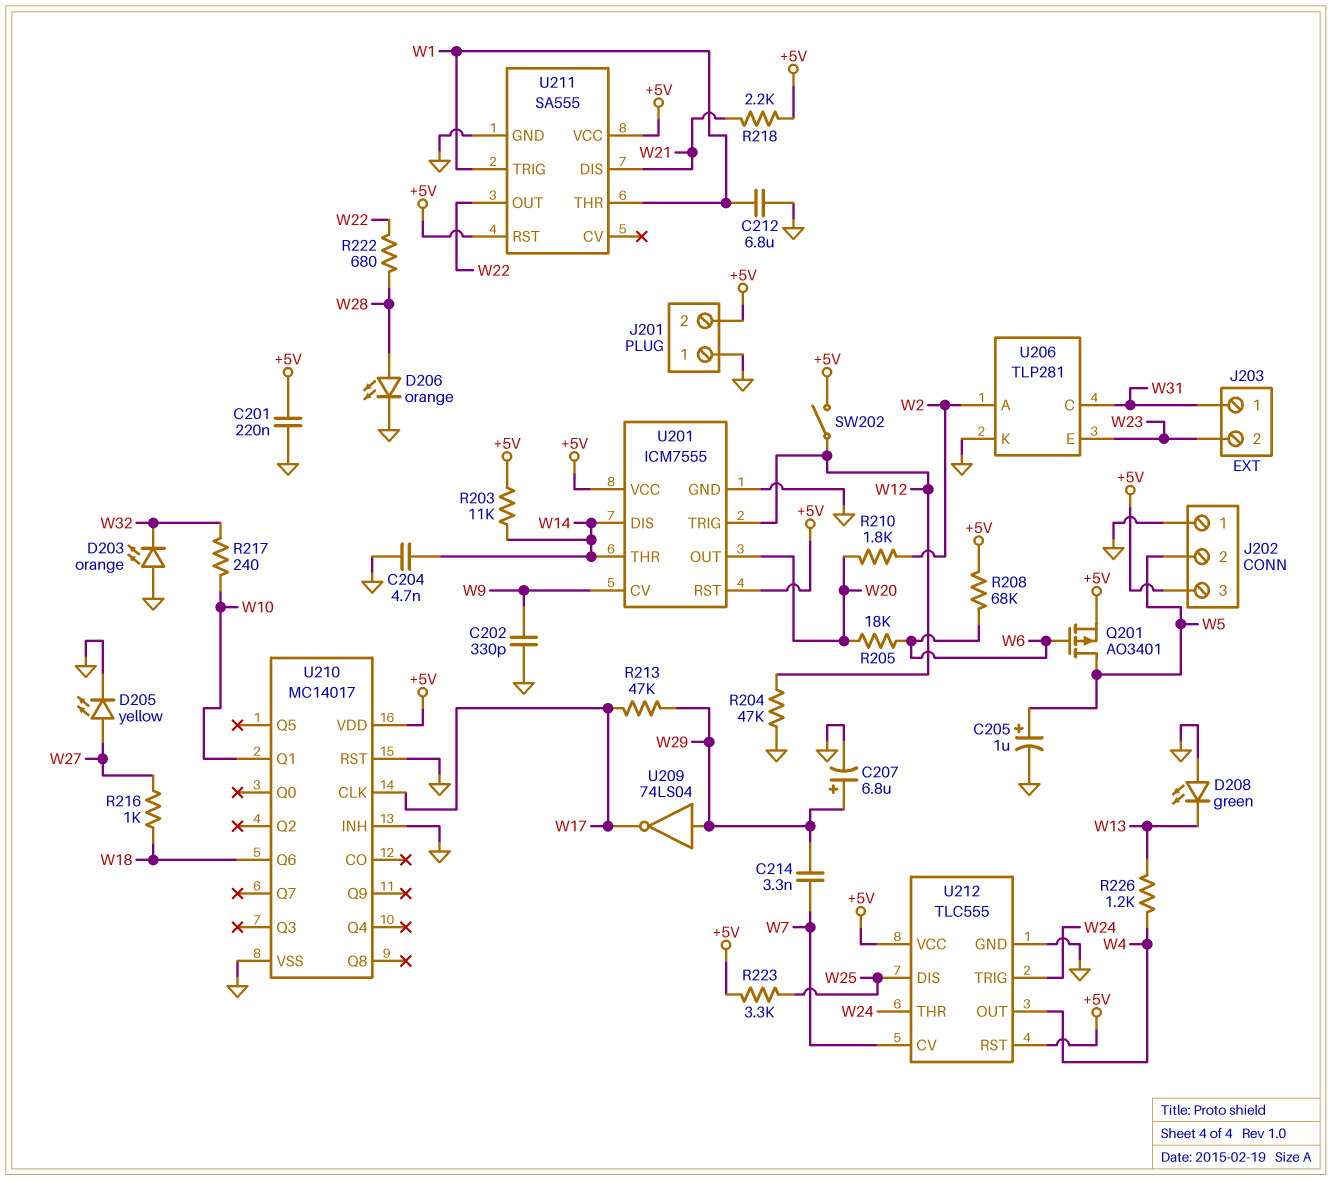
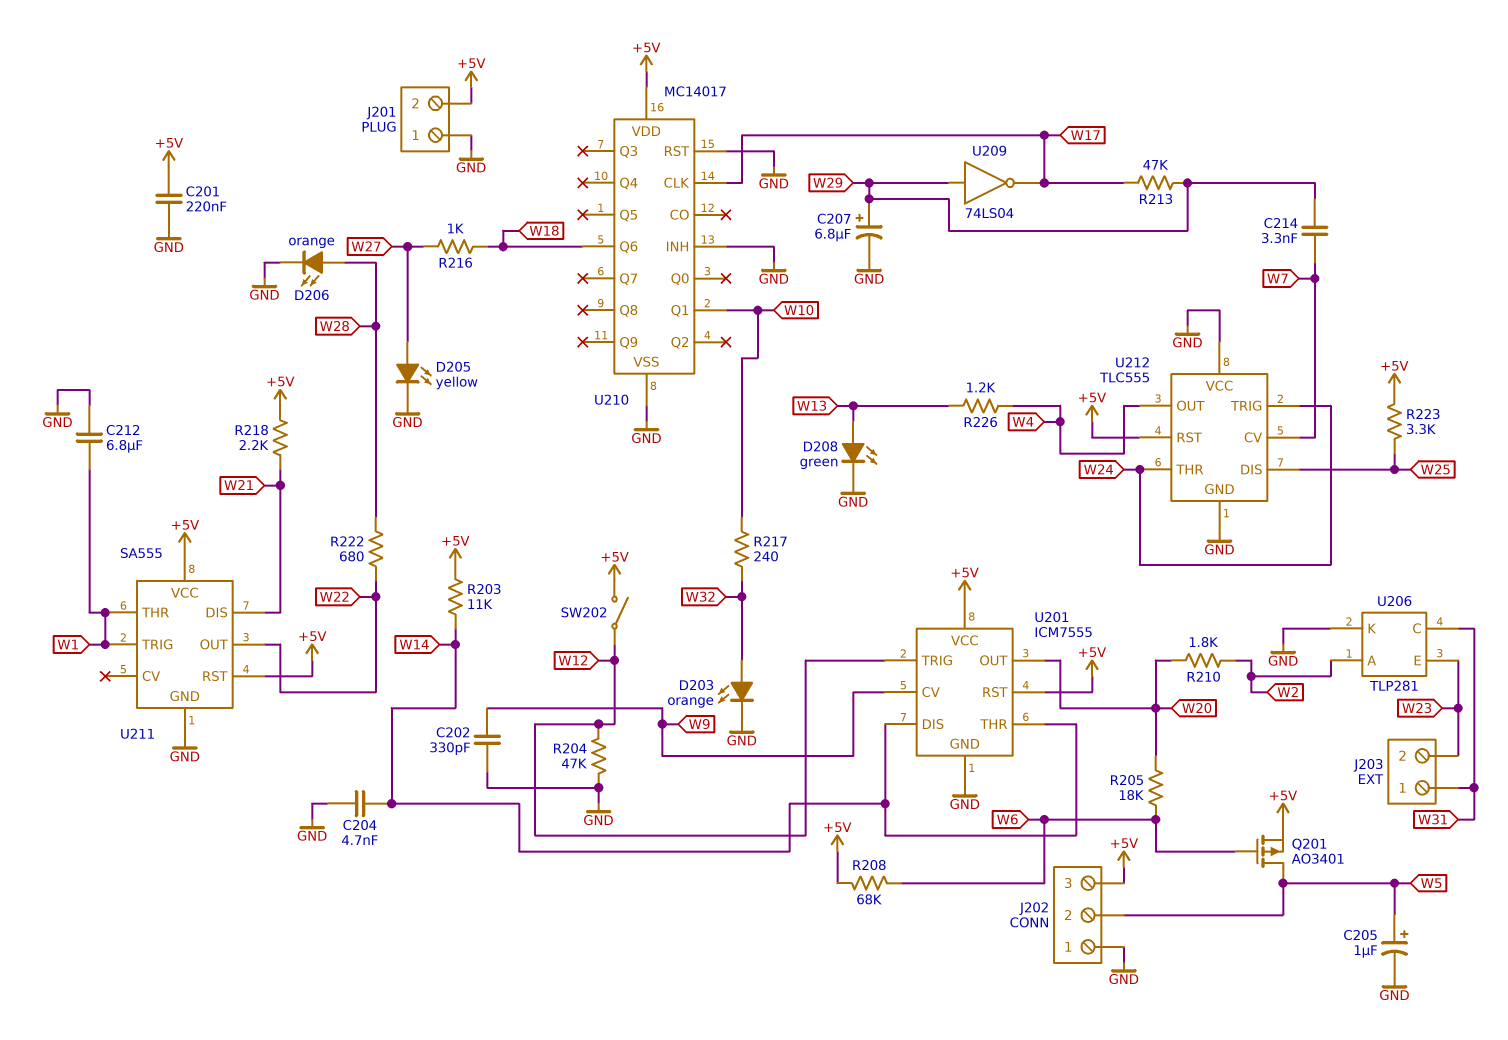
D203: LED orange (A GND, K W32) -> LED orange (A W32, K GND)
D208: LED green (A GND, K W13) -> LED green (A W13, K GND)
U212 pin VCC: +5V -> GND

